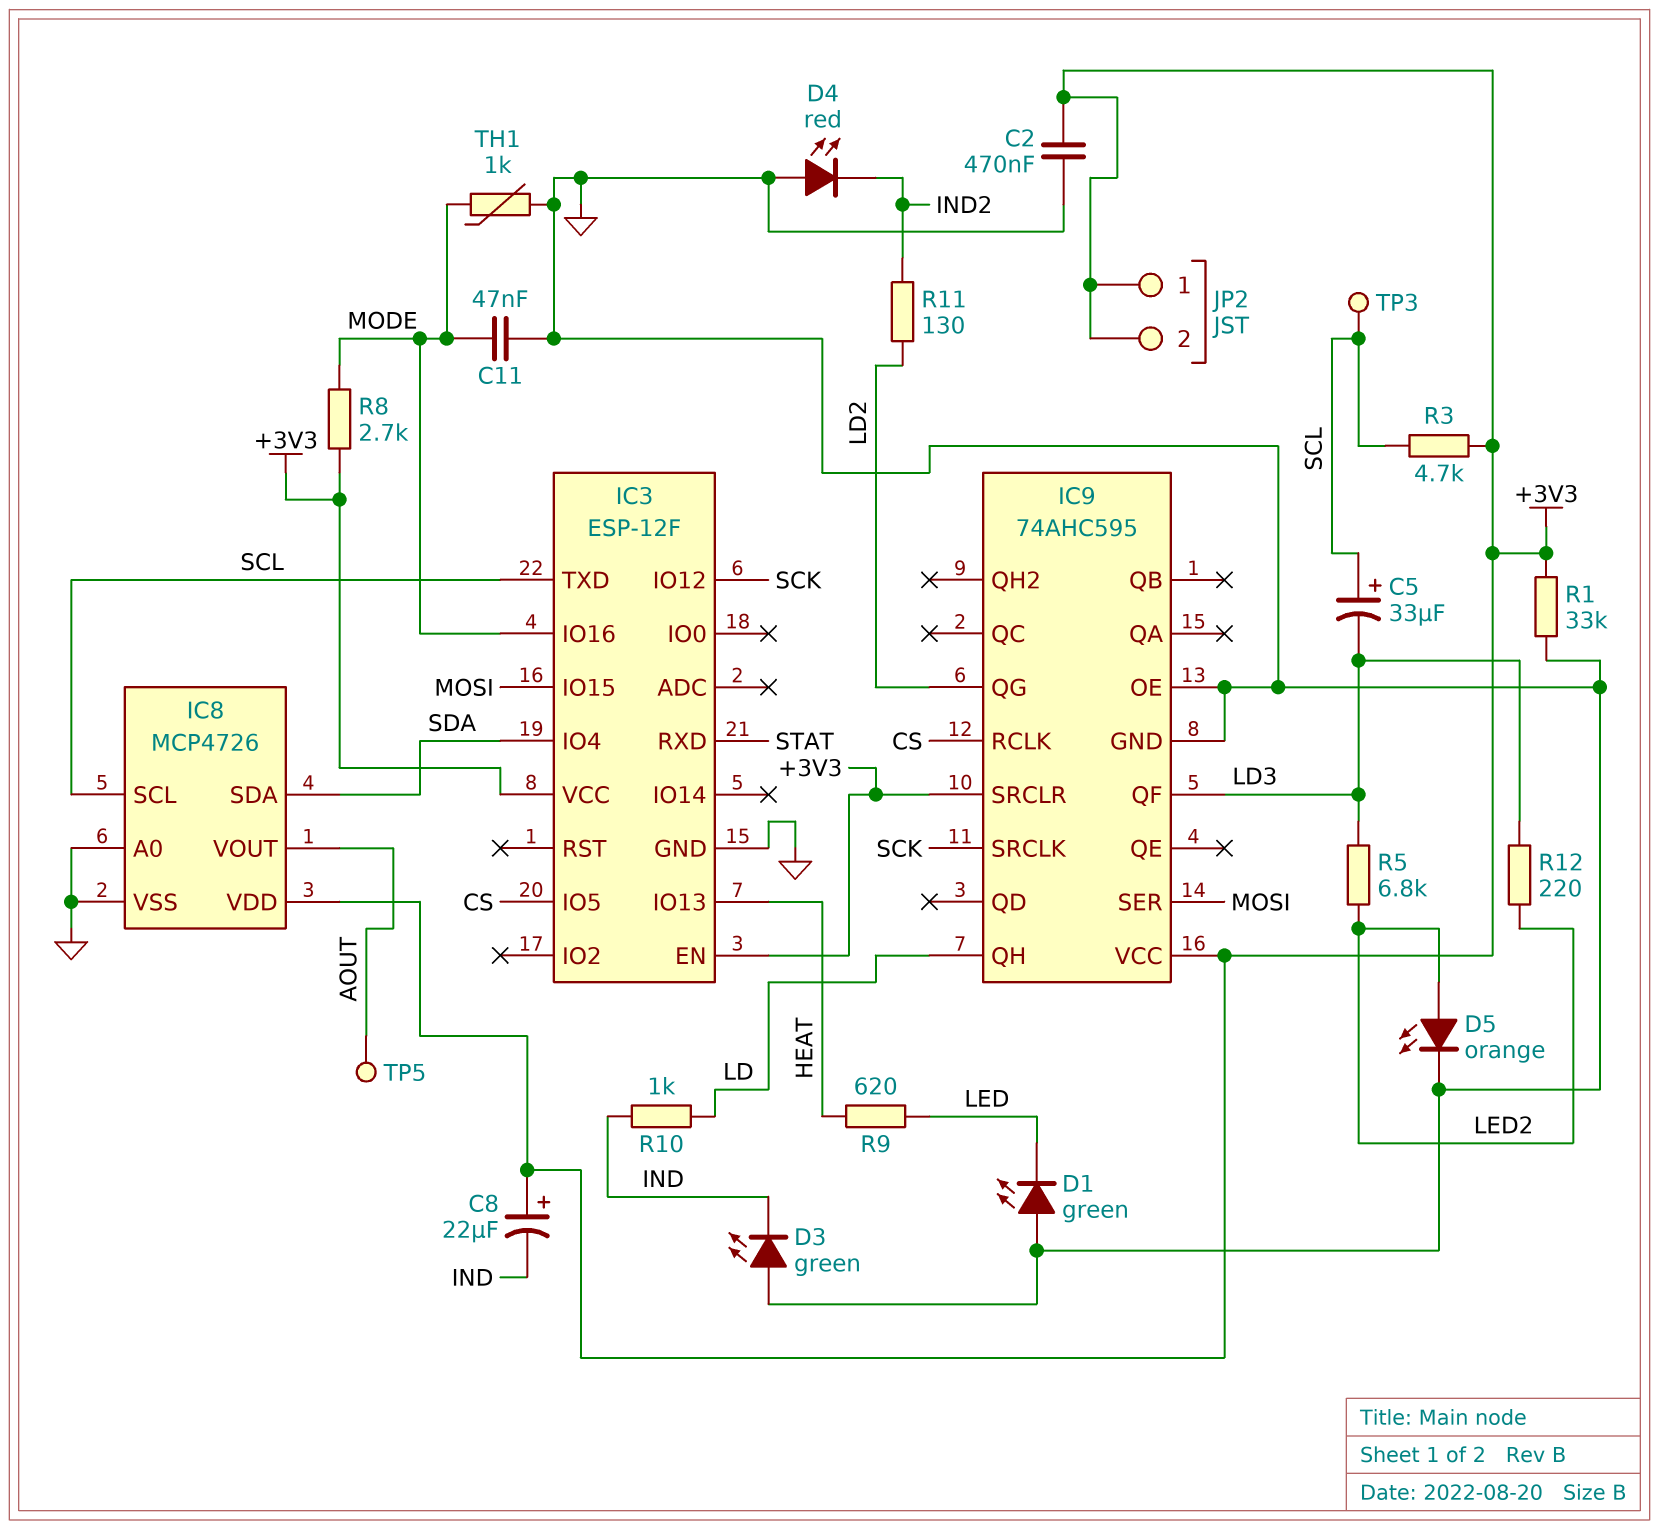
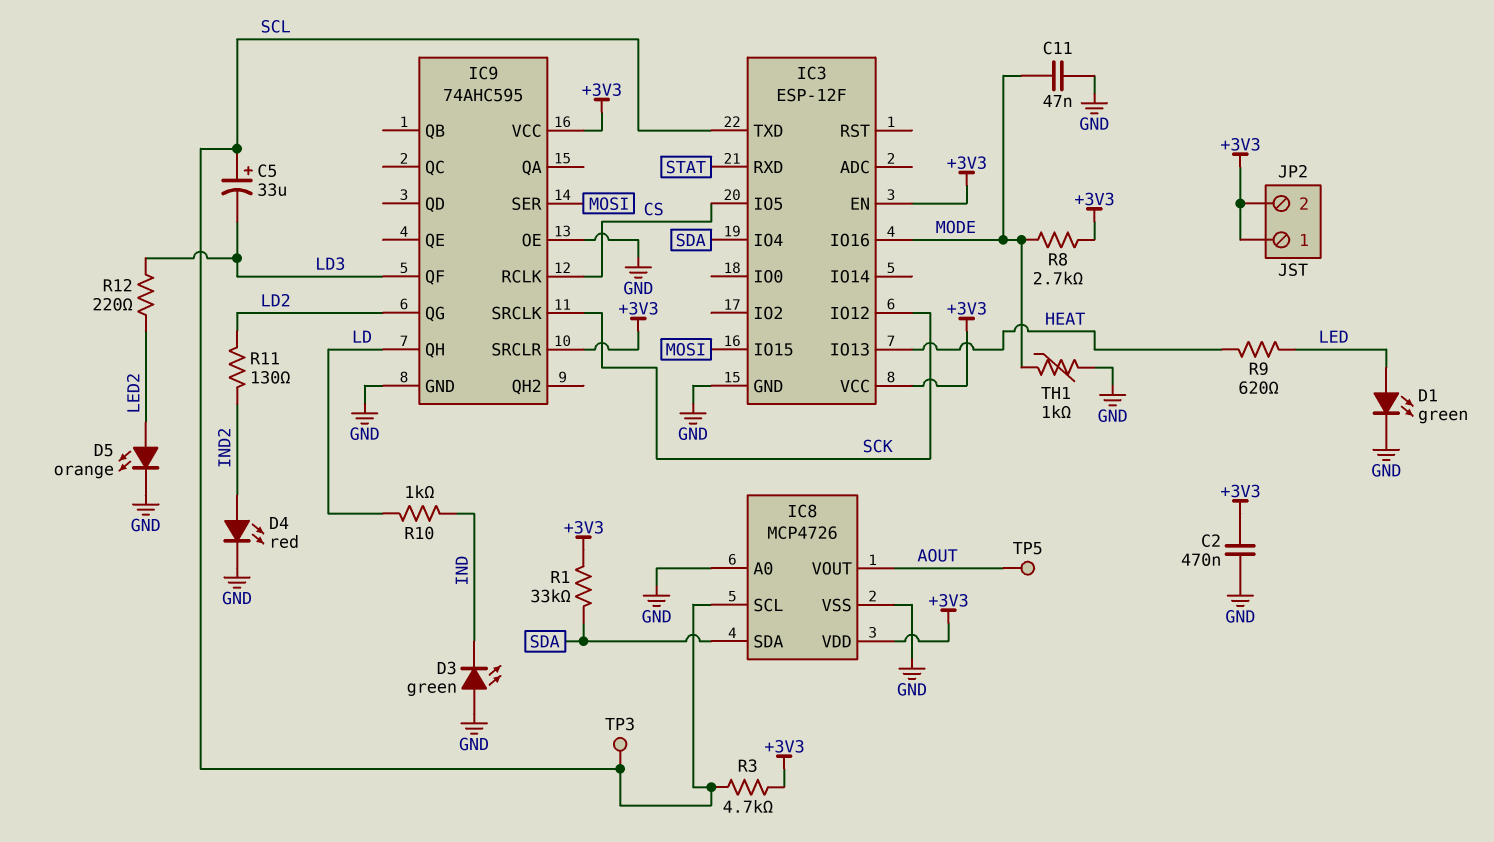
C8: 22uF (plus +3V3, minus IND) -> none
D1: LED green (A GND, K LED) -> LED green (A LED, K GND)
D4: LED red (A GND, K IND2) -> LED red (A IND2, K GND)
R1: 33k (+3V3, GND) -> 33k (+3V3, SDA)
R5: 6.8k (LD3, LED2) -> none

